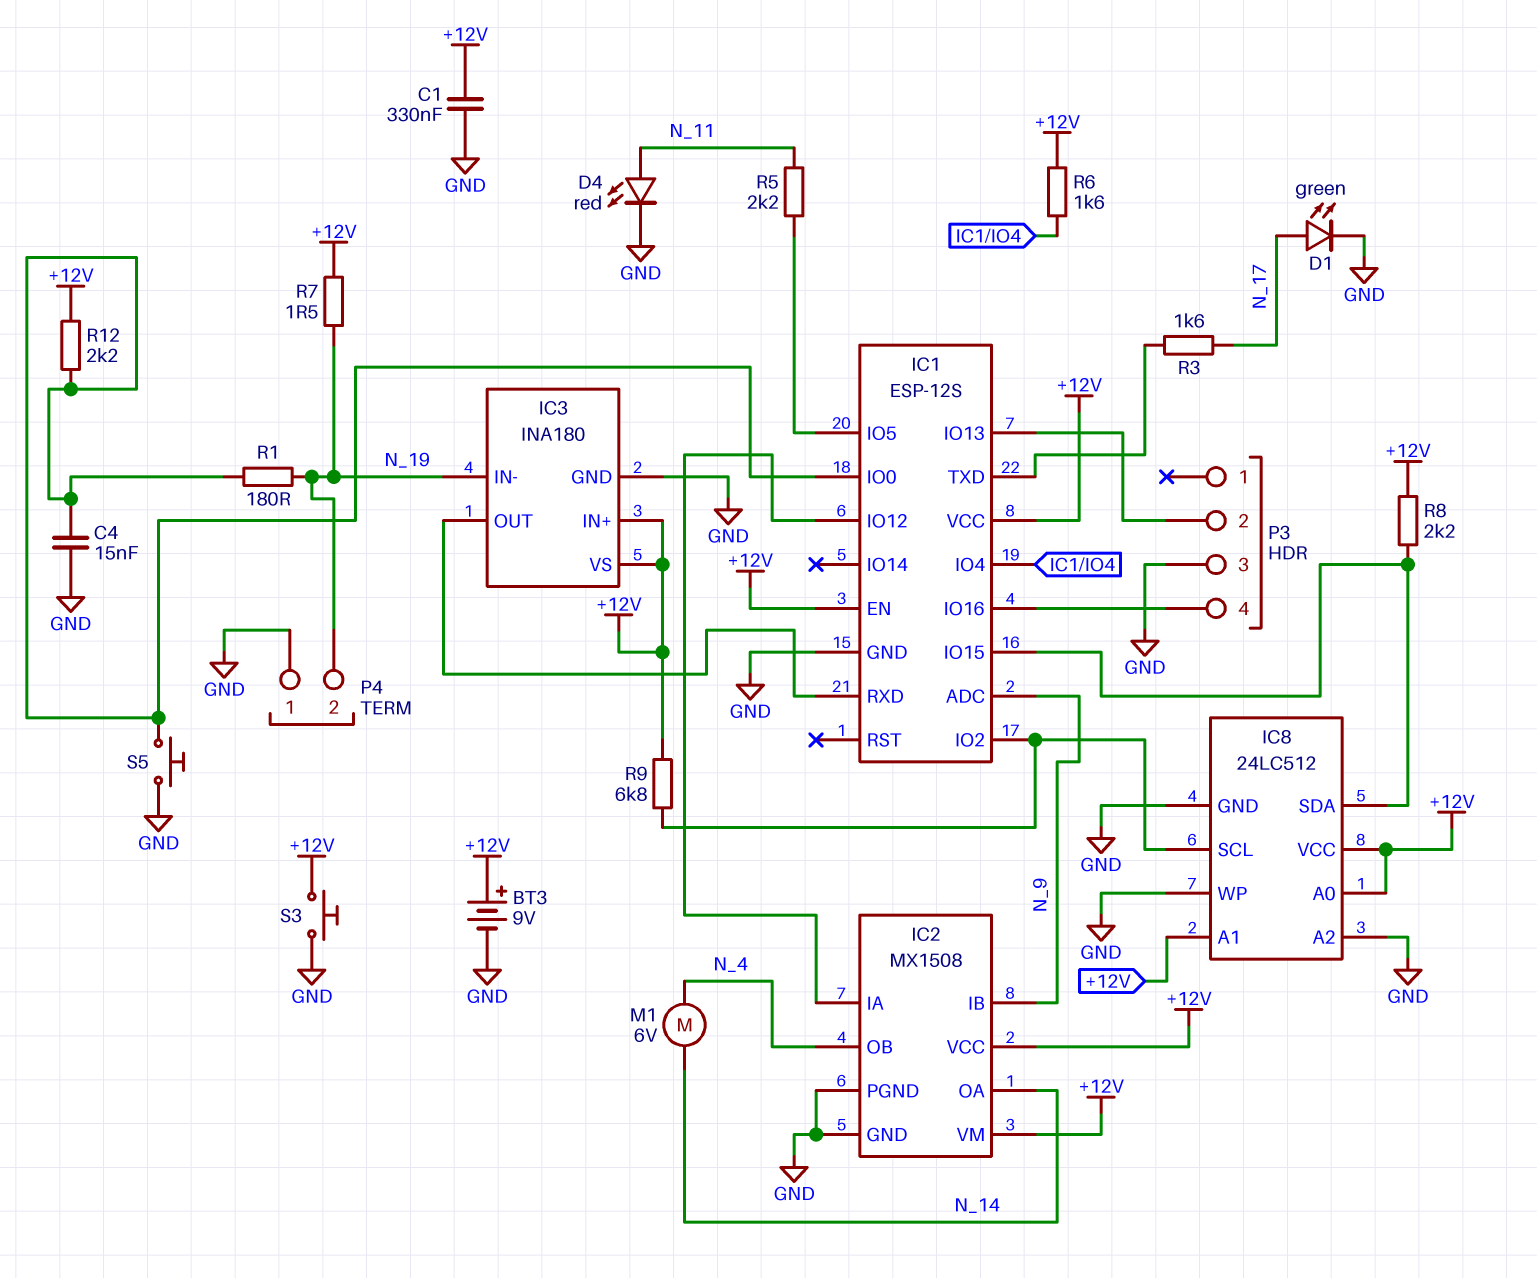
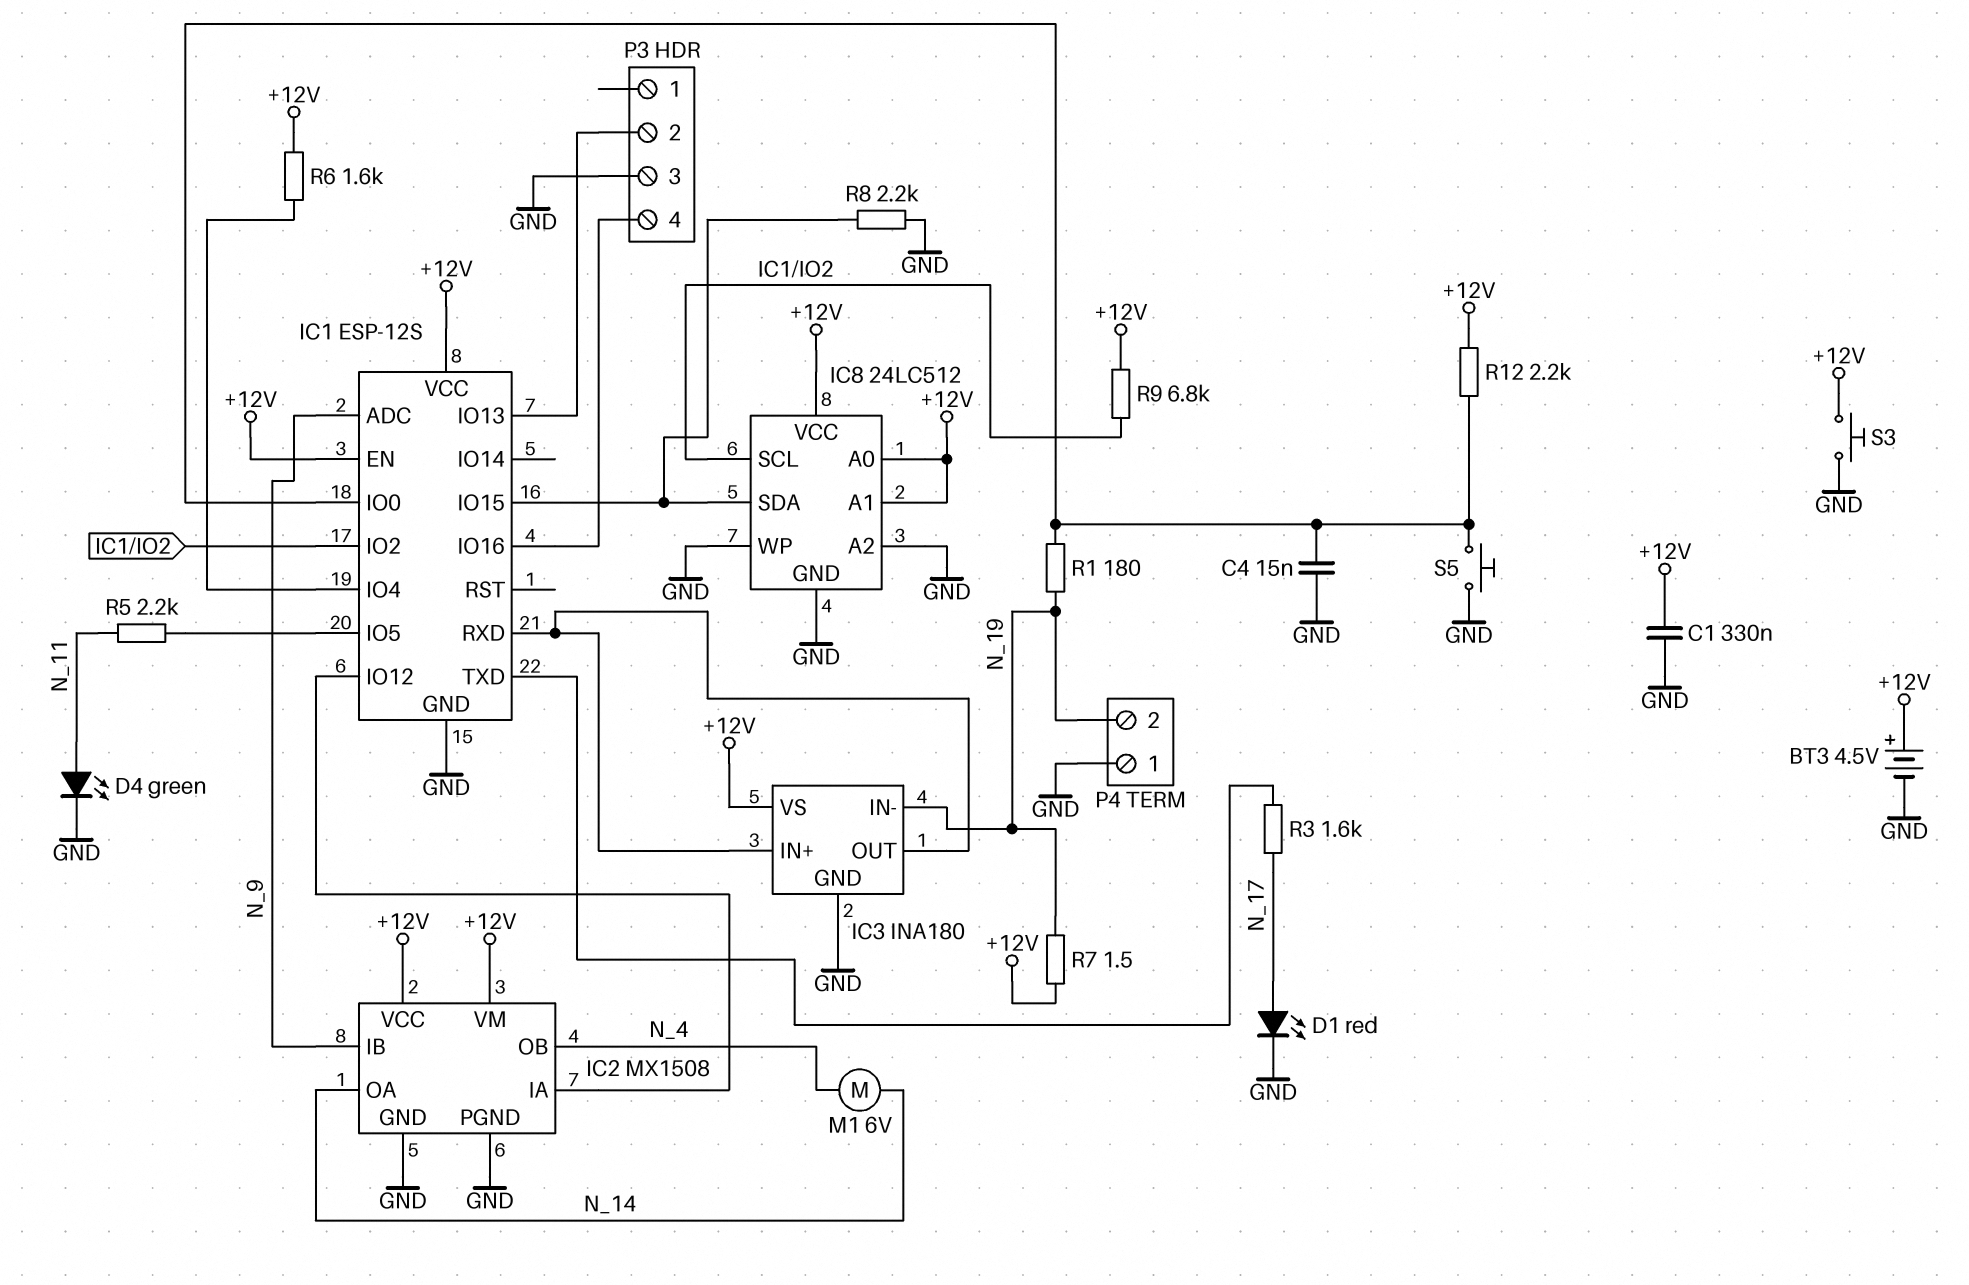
BT3: 9V (plus +12V, minus GND) -> 4.5V (plus +12V, minus GND)
D1: LED green (A N_17, K GND) -> LED red (A N_17, K GND)
D4: LED red (A N_11, K GND) -> LED green (A N_11, K GND)
IC3 pin IN+: +12V -> IC1/RXD
R8: 2.2k (+12V, IC1/IO15) -> 2.2k (GND, IC1/IO15)

